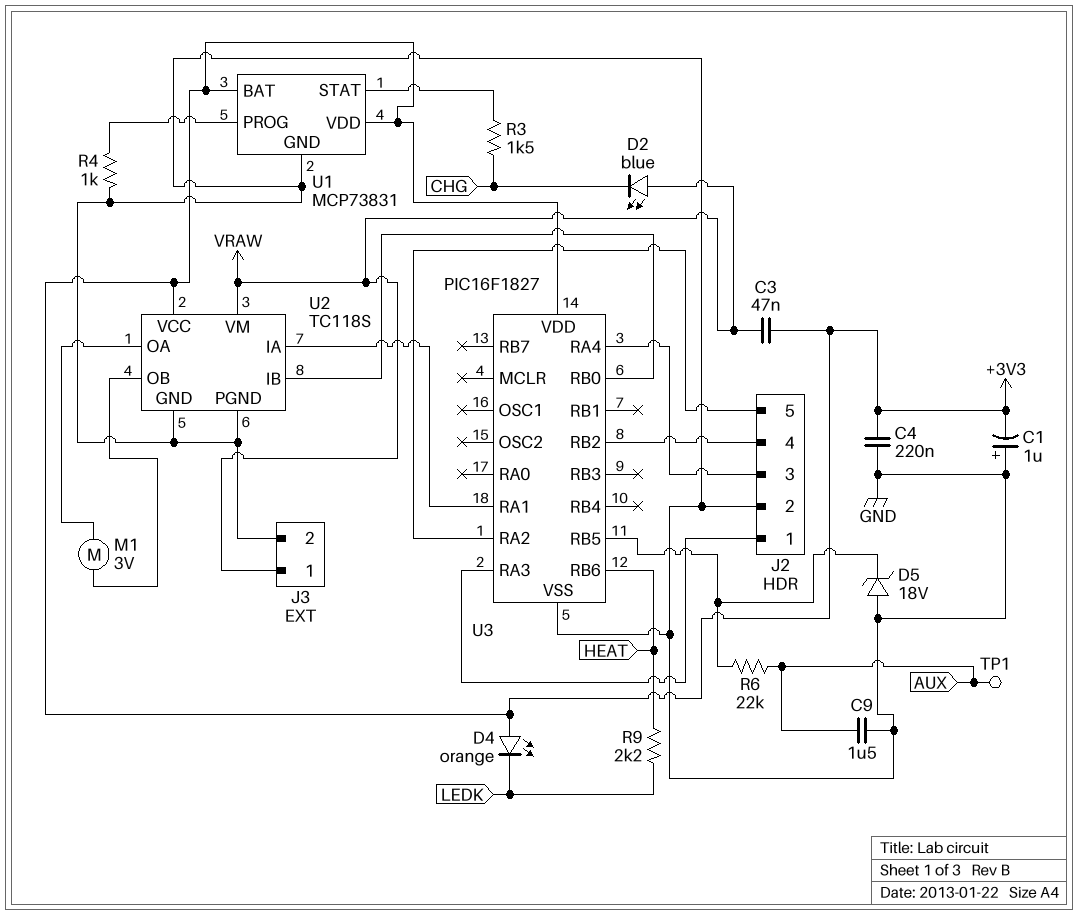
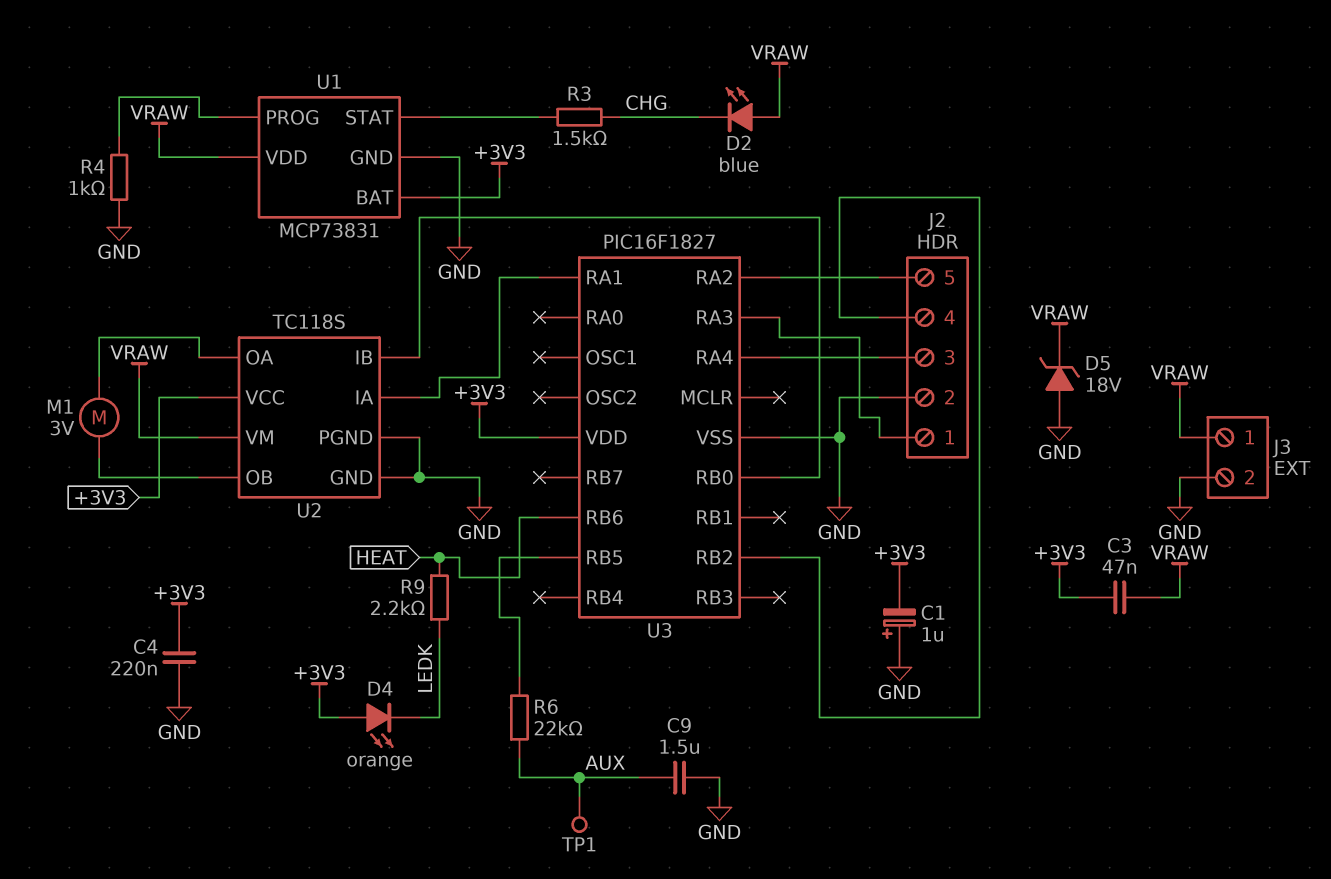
D5: zener 18V (A GND, K U3/RB5) -> zener 18V (A GND, K VRAW)
U1 pin VDD: +3V3 -> VRAW

